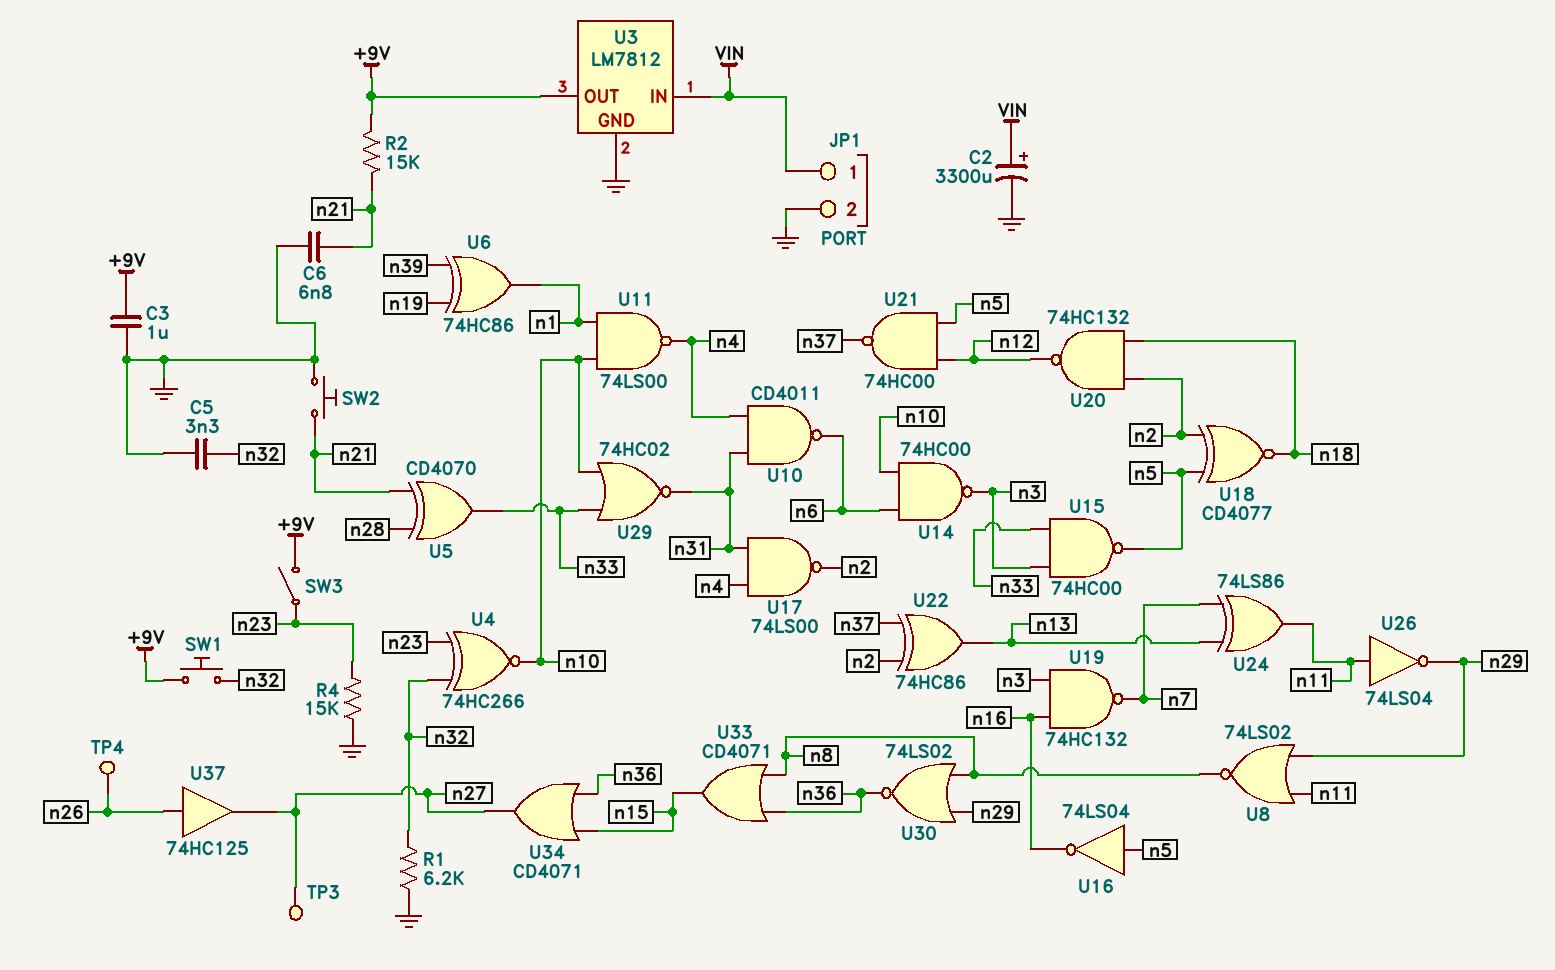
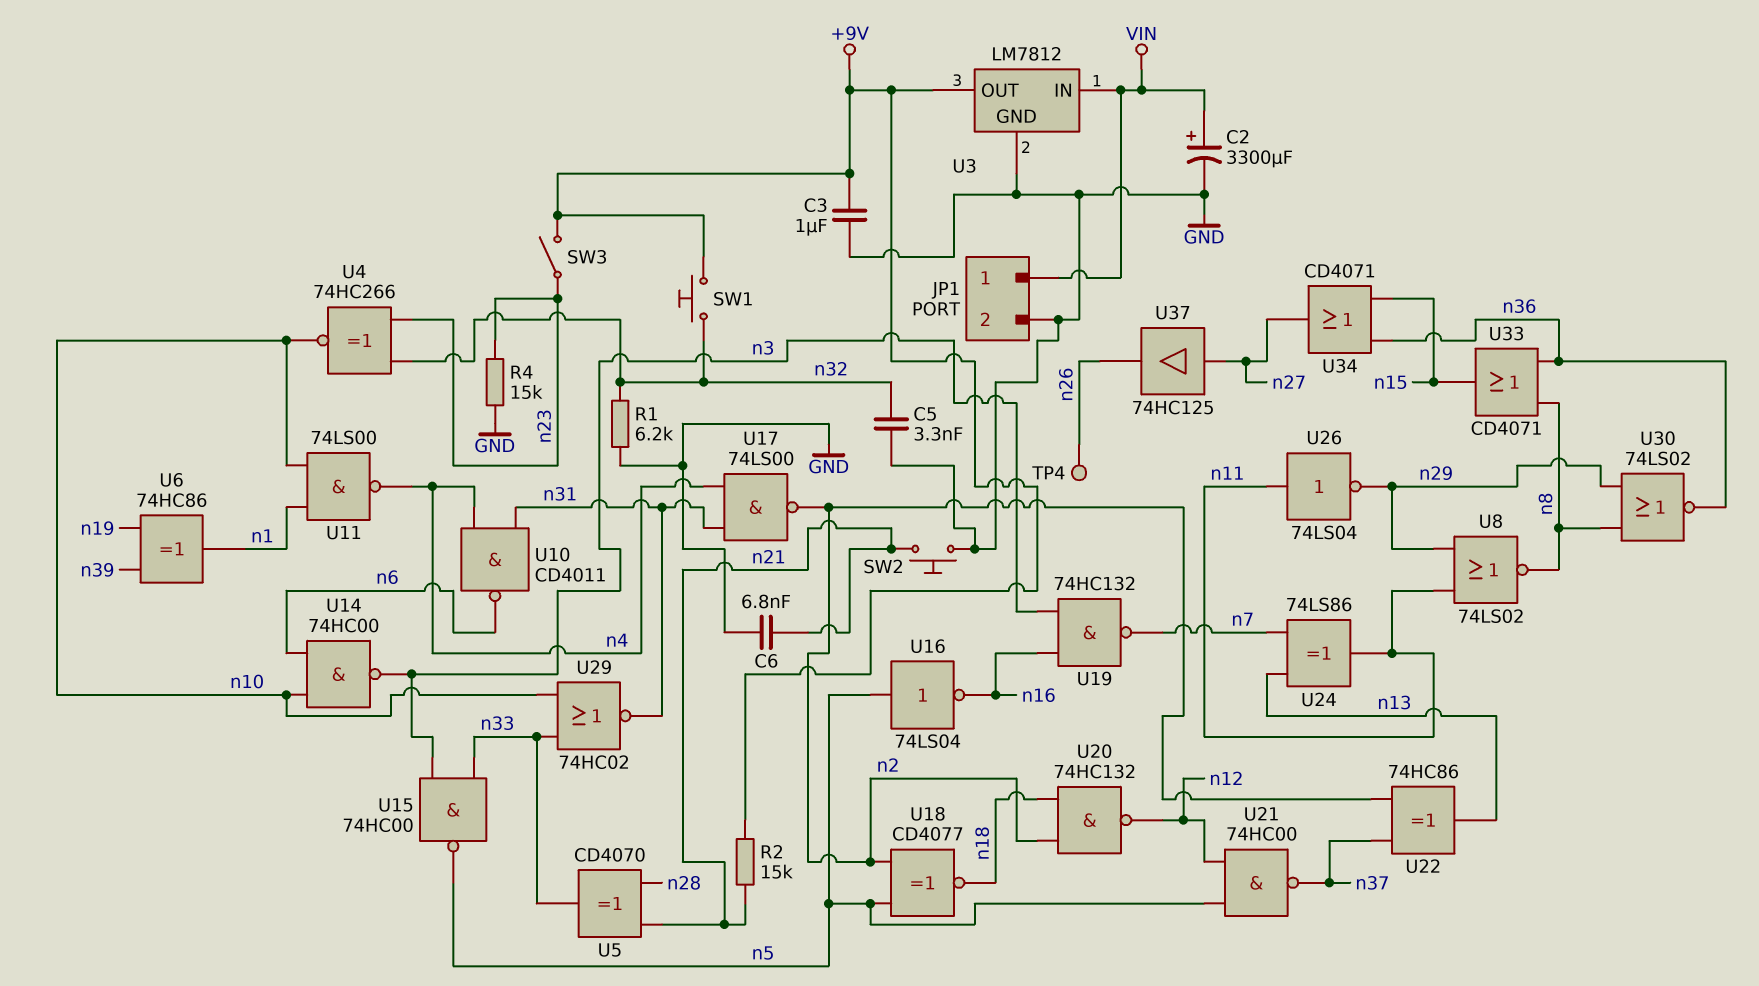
TP3: test point (n27) -> none
U37: buffer 74HC125 (in n26, out n27) -> buffer 74HC125 (in n27, out n26)

